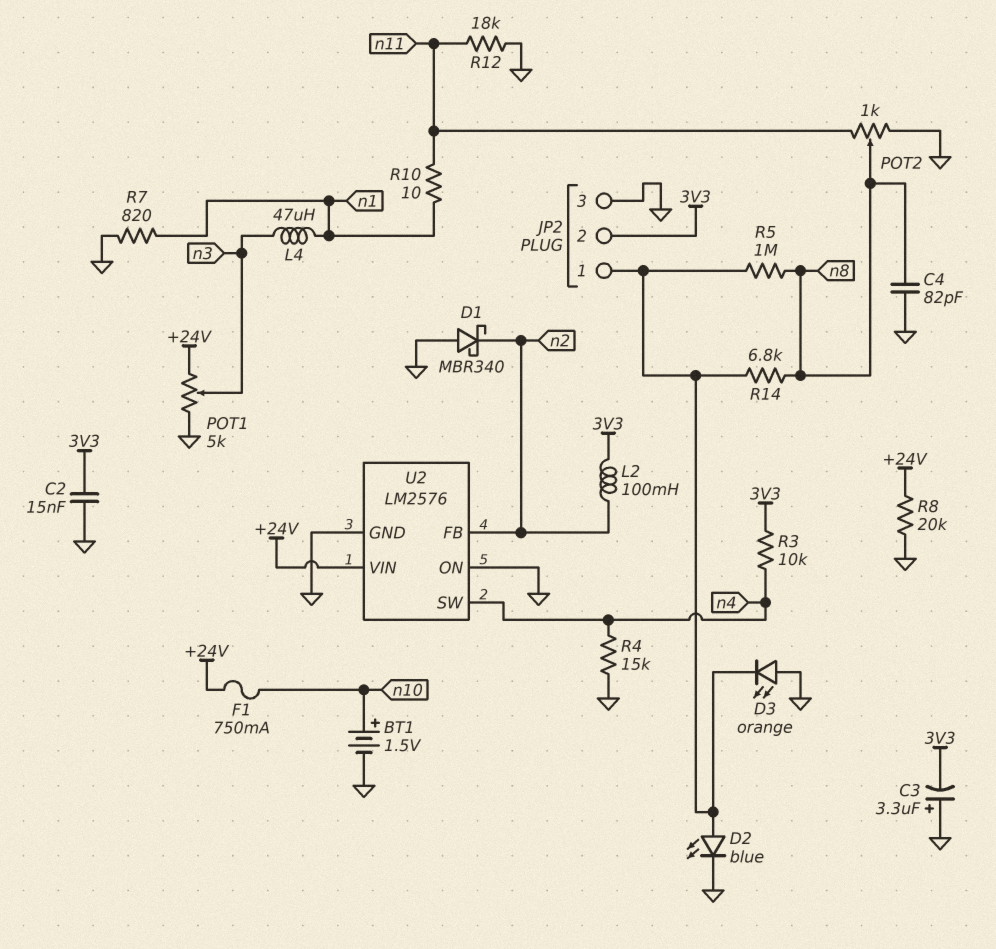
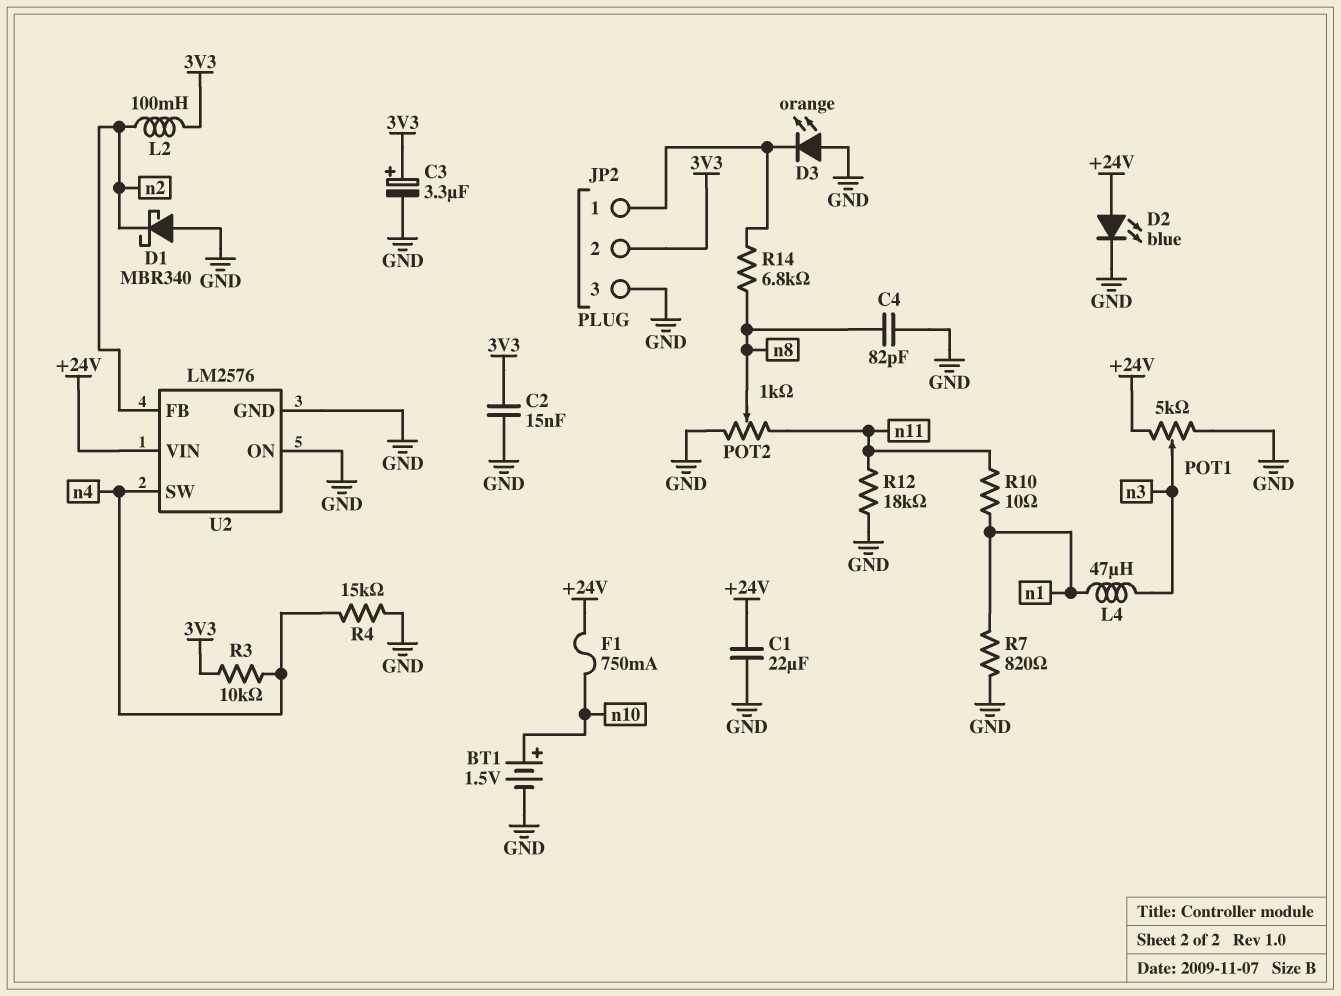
C1: none -> 22uF (+24V, GND)
C3: 3.3uF (plus GND, minus 3V3) -> 3.3uF (plus 3V3, minus GND)
D2: LED blue (A JP2/1, K GND) -> LED blue (A +24V, K GND)
R5: 1M (JP2/1, n8) -> none
R8: 20k (+24V, GND) -> none

